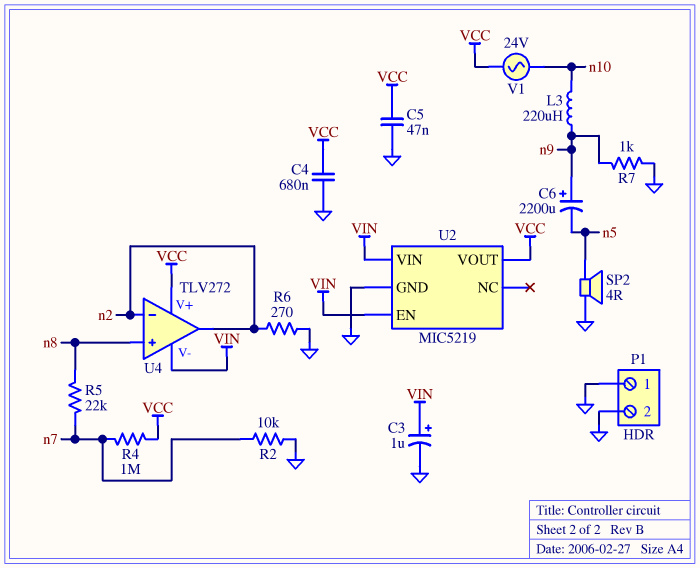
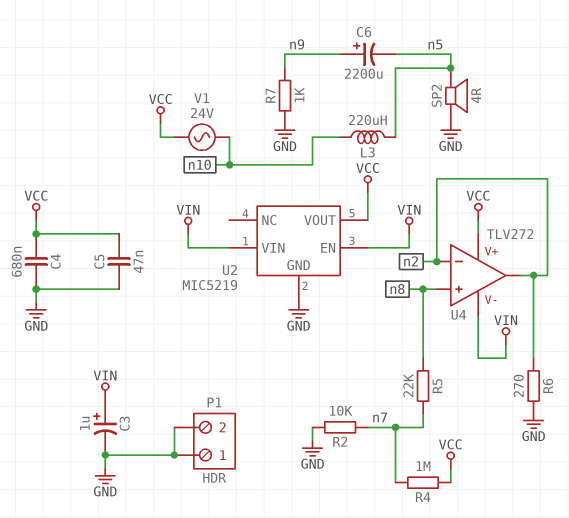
L3: 220uH (n9, n10) -> 220uH (n5, n10)

